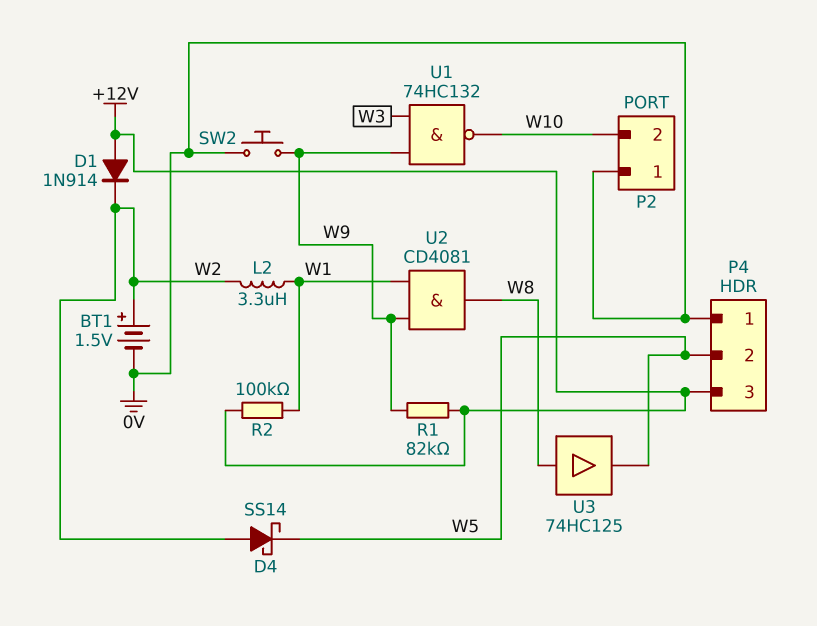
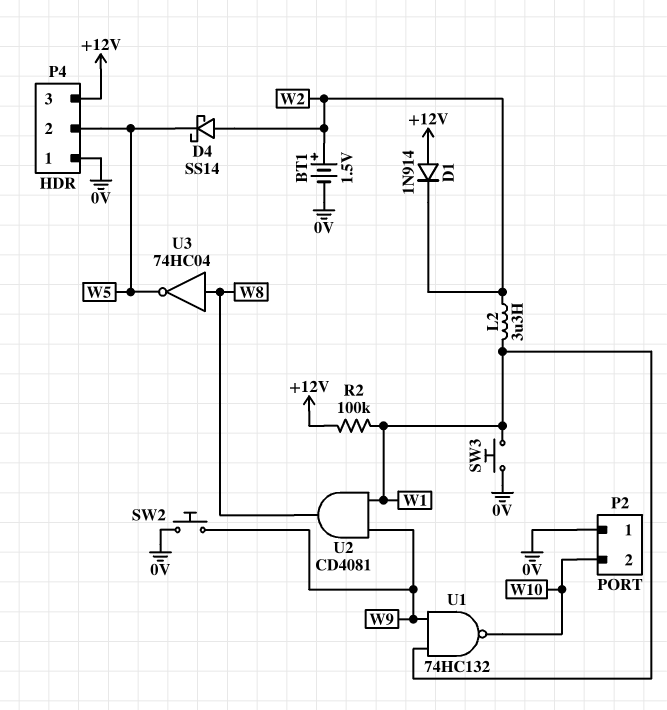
R1: 82k (+12V, W9) -> none
SW3: none -> button (0V, W1)
U1: NAND 74HC132 (in W3, in W9, out W10) -> NAND 74HC132 (in W1, in W9, out W10)
U3: buffer 74HC125 (in W8, out W5) -> NOT 74HC04 (in W8, out W5)

